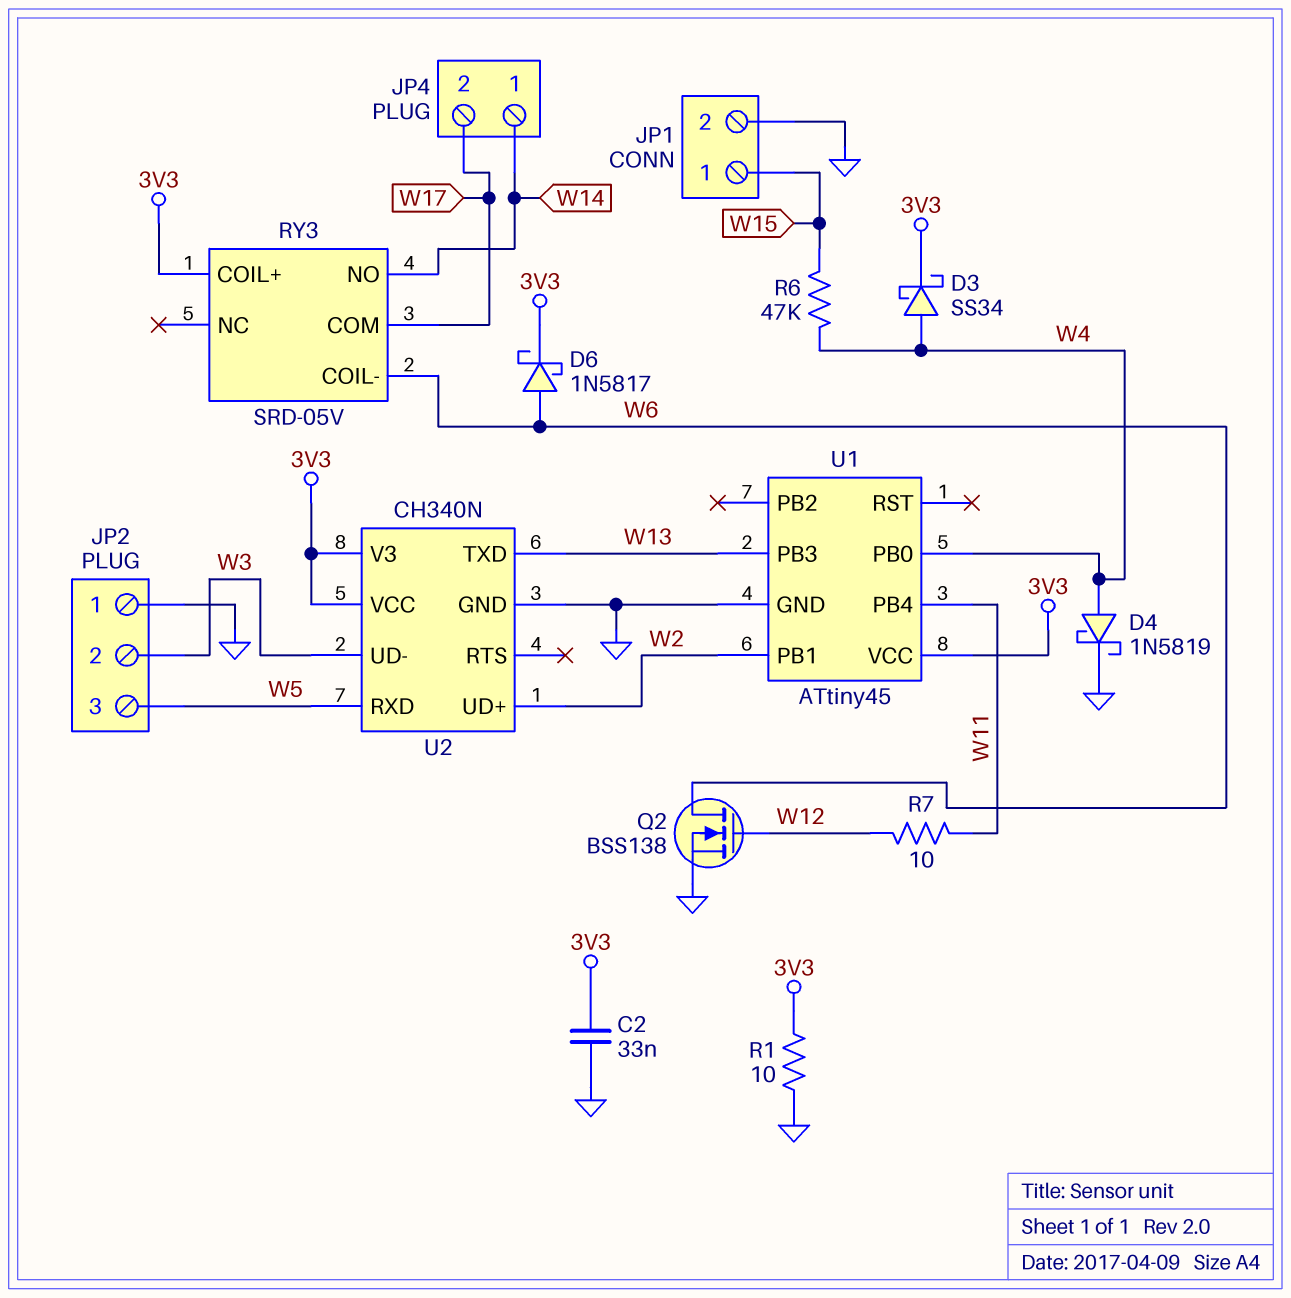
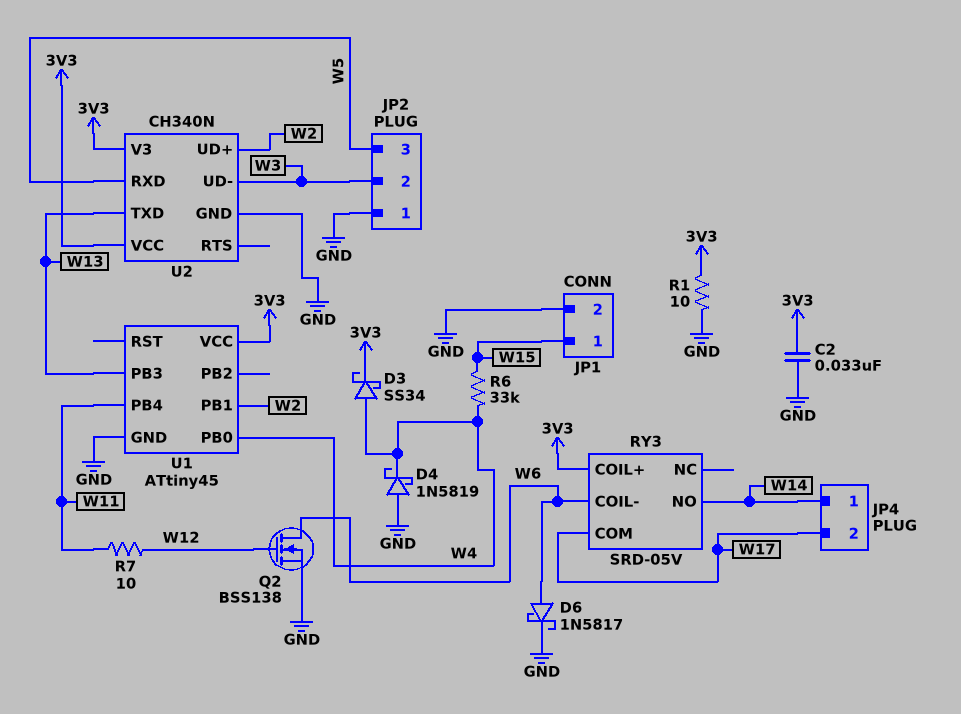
D4: schottky 1N5819 (A W4, K GND) -> schottky 1N5819 (A GND, K W4)
D6: schottky 1N5817 (A W6, K 3V3) -> schottky 1N5817 (A W6, K GND)
R6: 47k (W4, W15) -> 33k (W4, W15)

